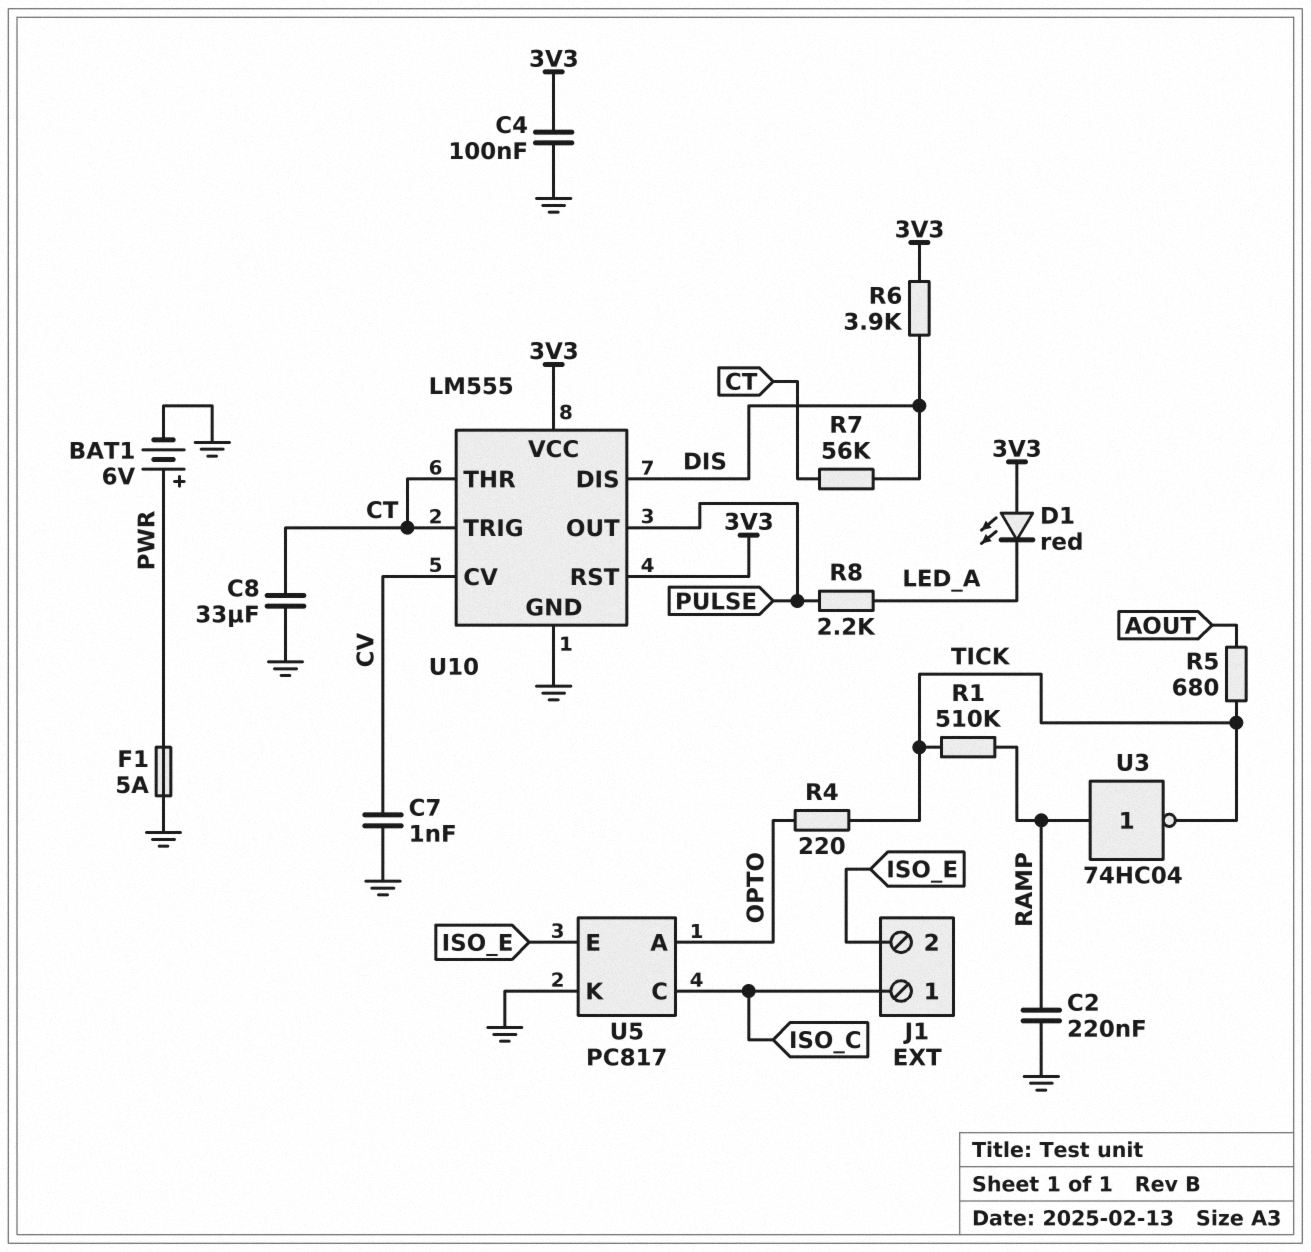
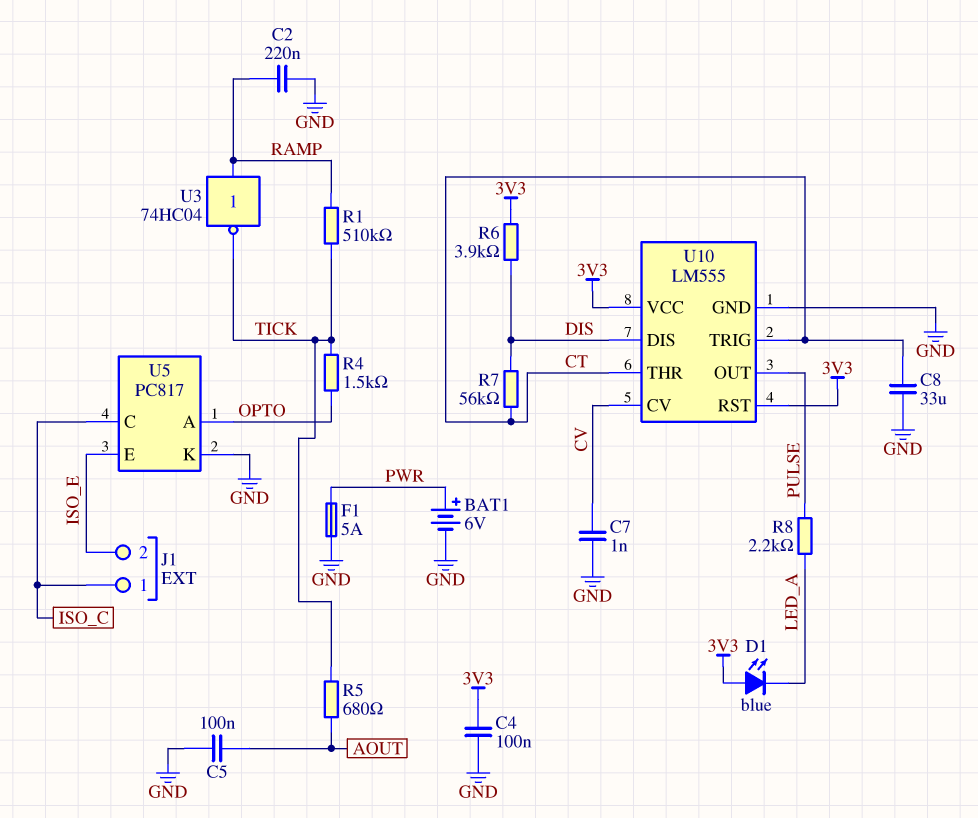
C5: none -> 100nF (AOUT, GND)
D1: LED red (A 3V3, K LED_A) -> LED blue (A 3V3, K LED_A)
R4: 220 (OPTO, TICK) -> 1.5k (OPTO, TICK)

